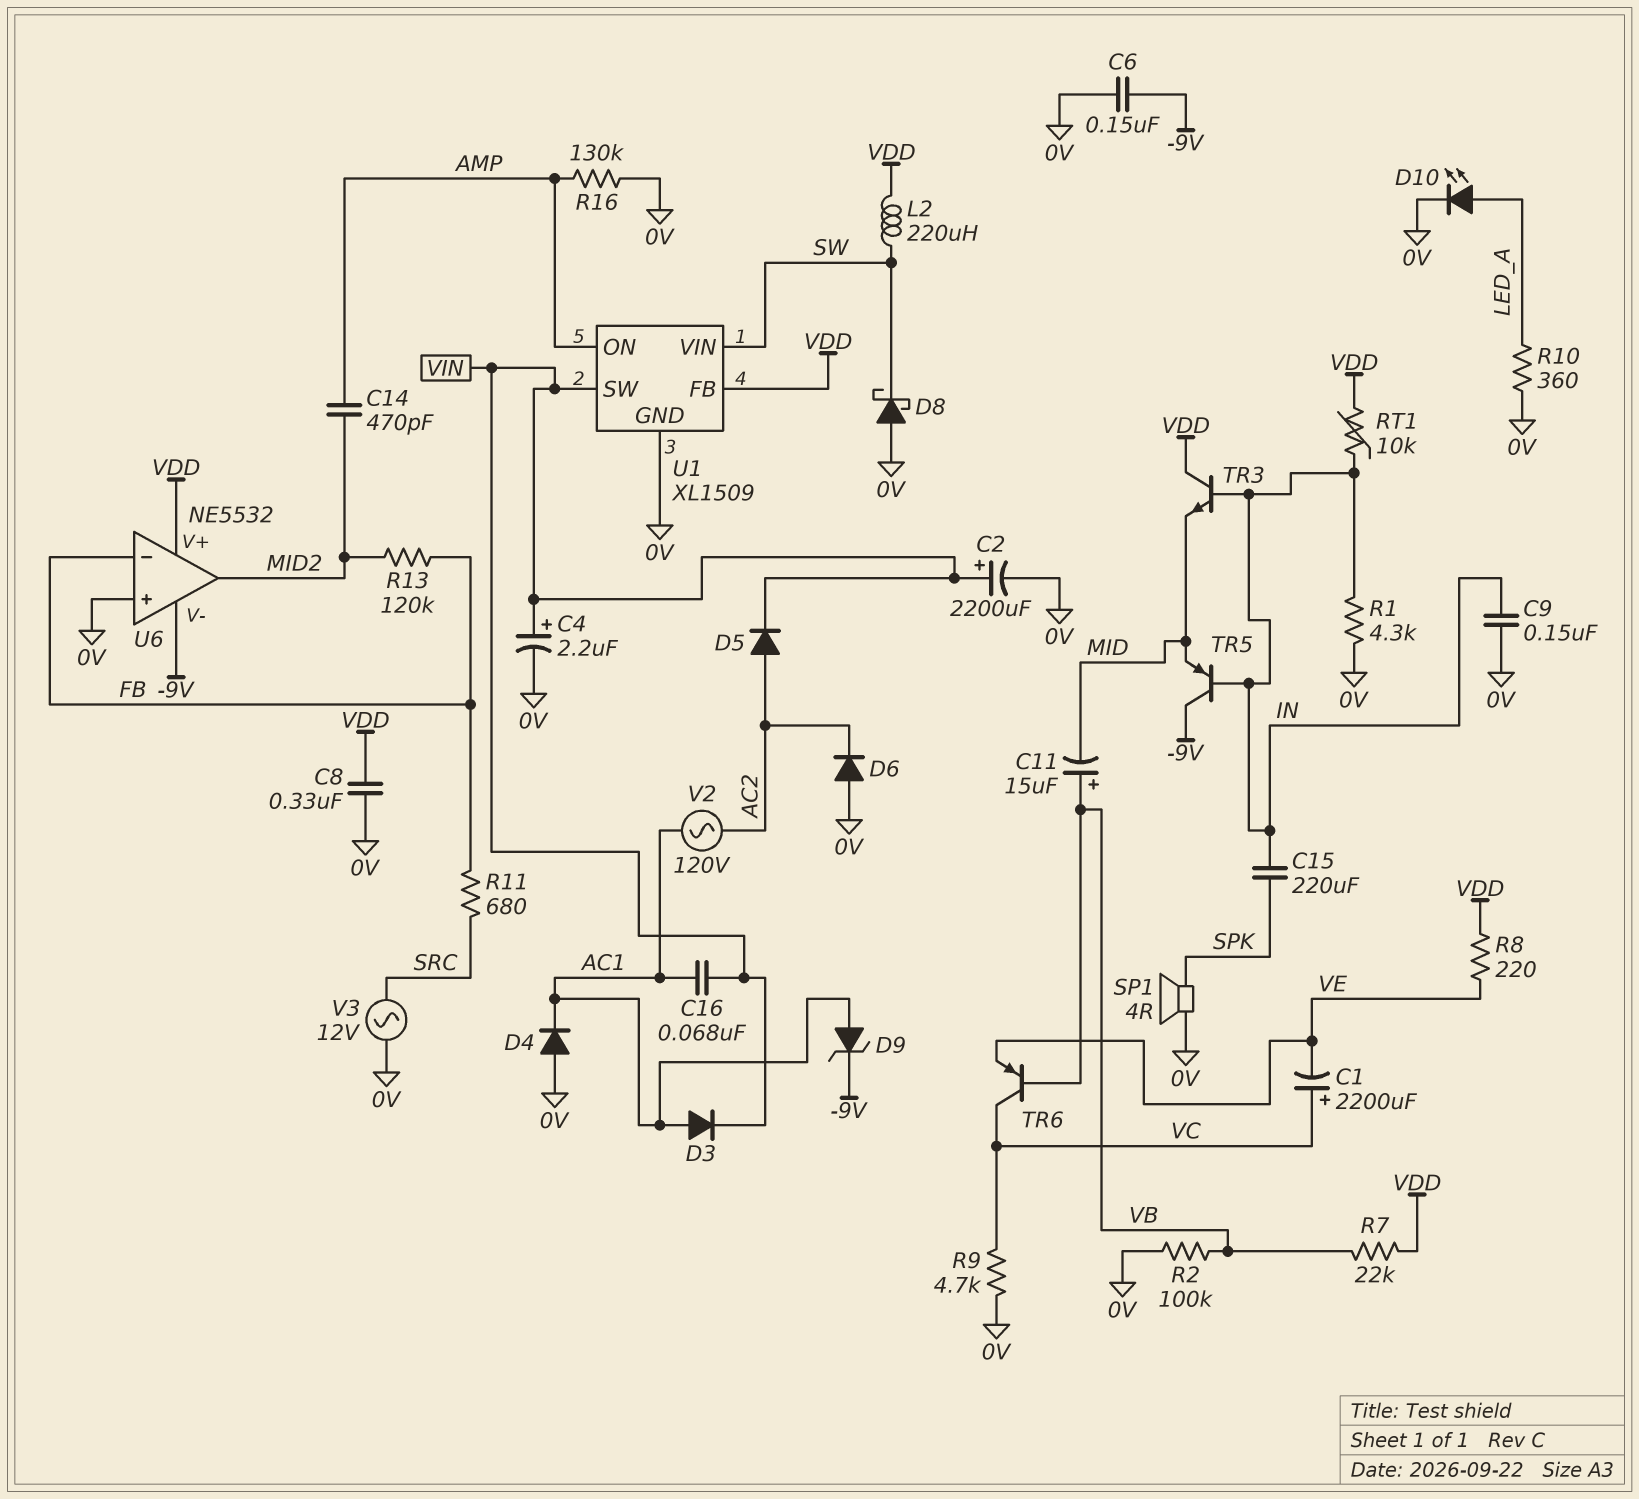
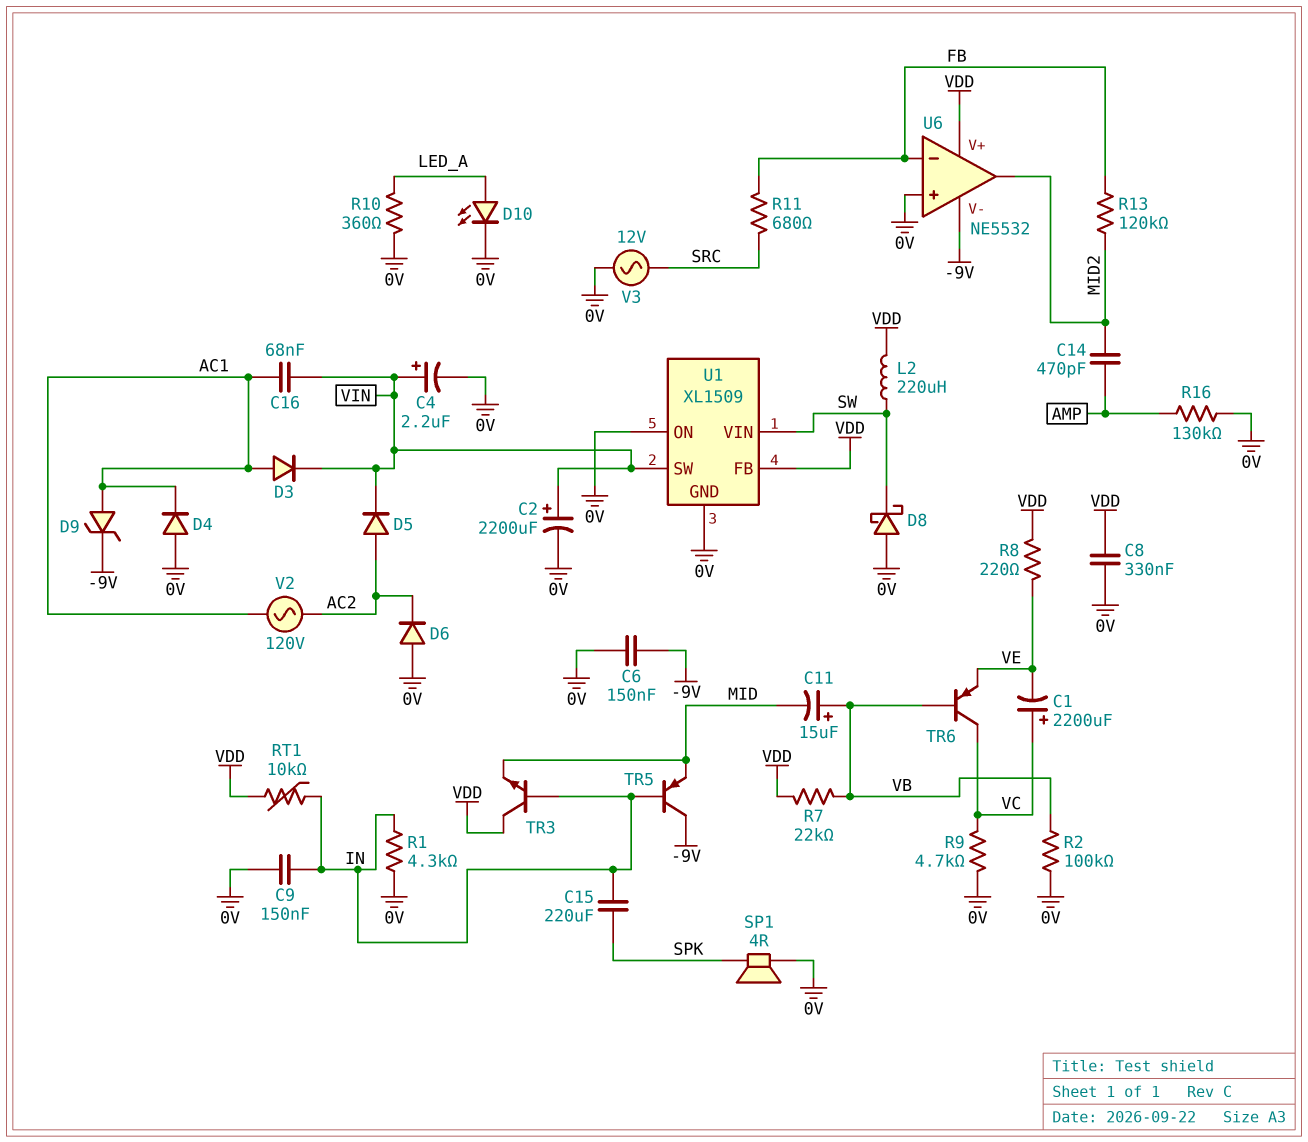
U1 pin ON: AMP -> 0V

